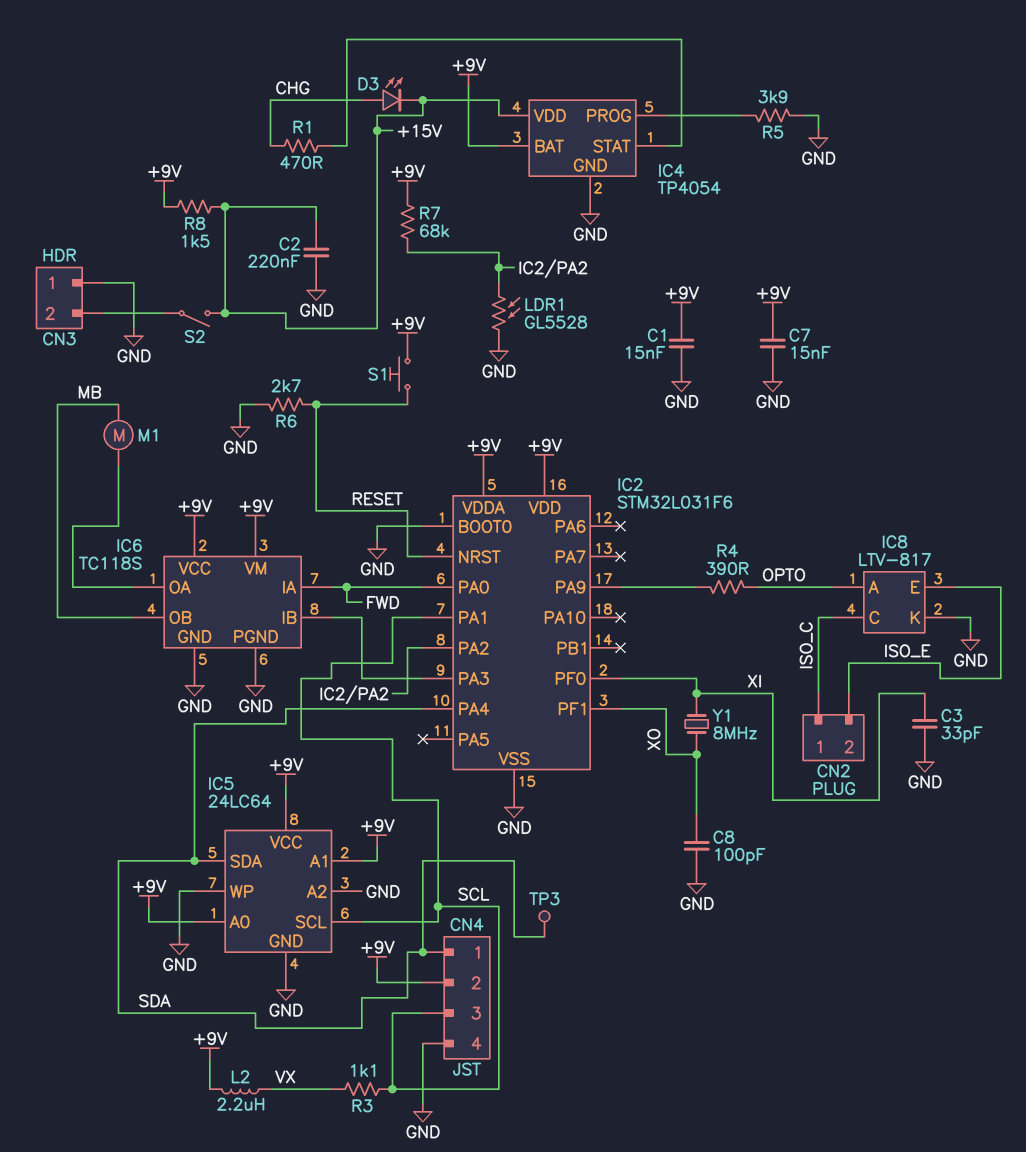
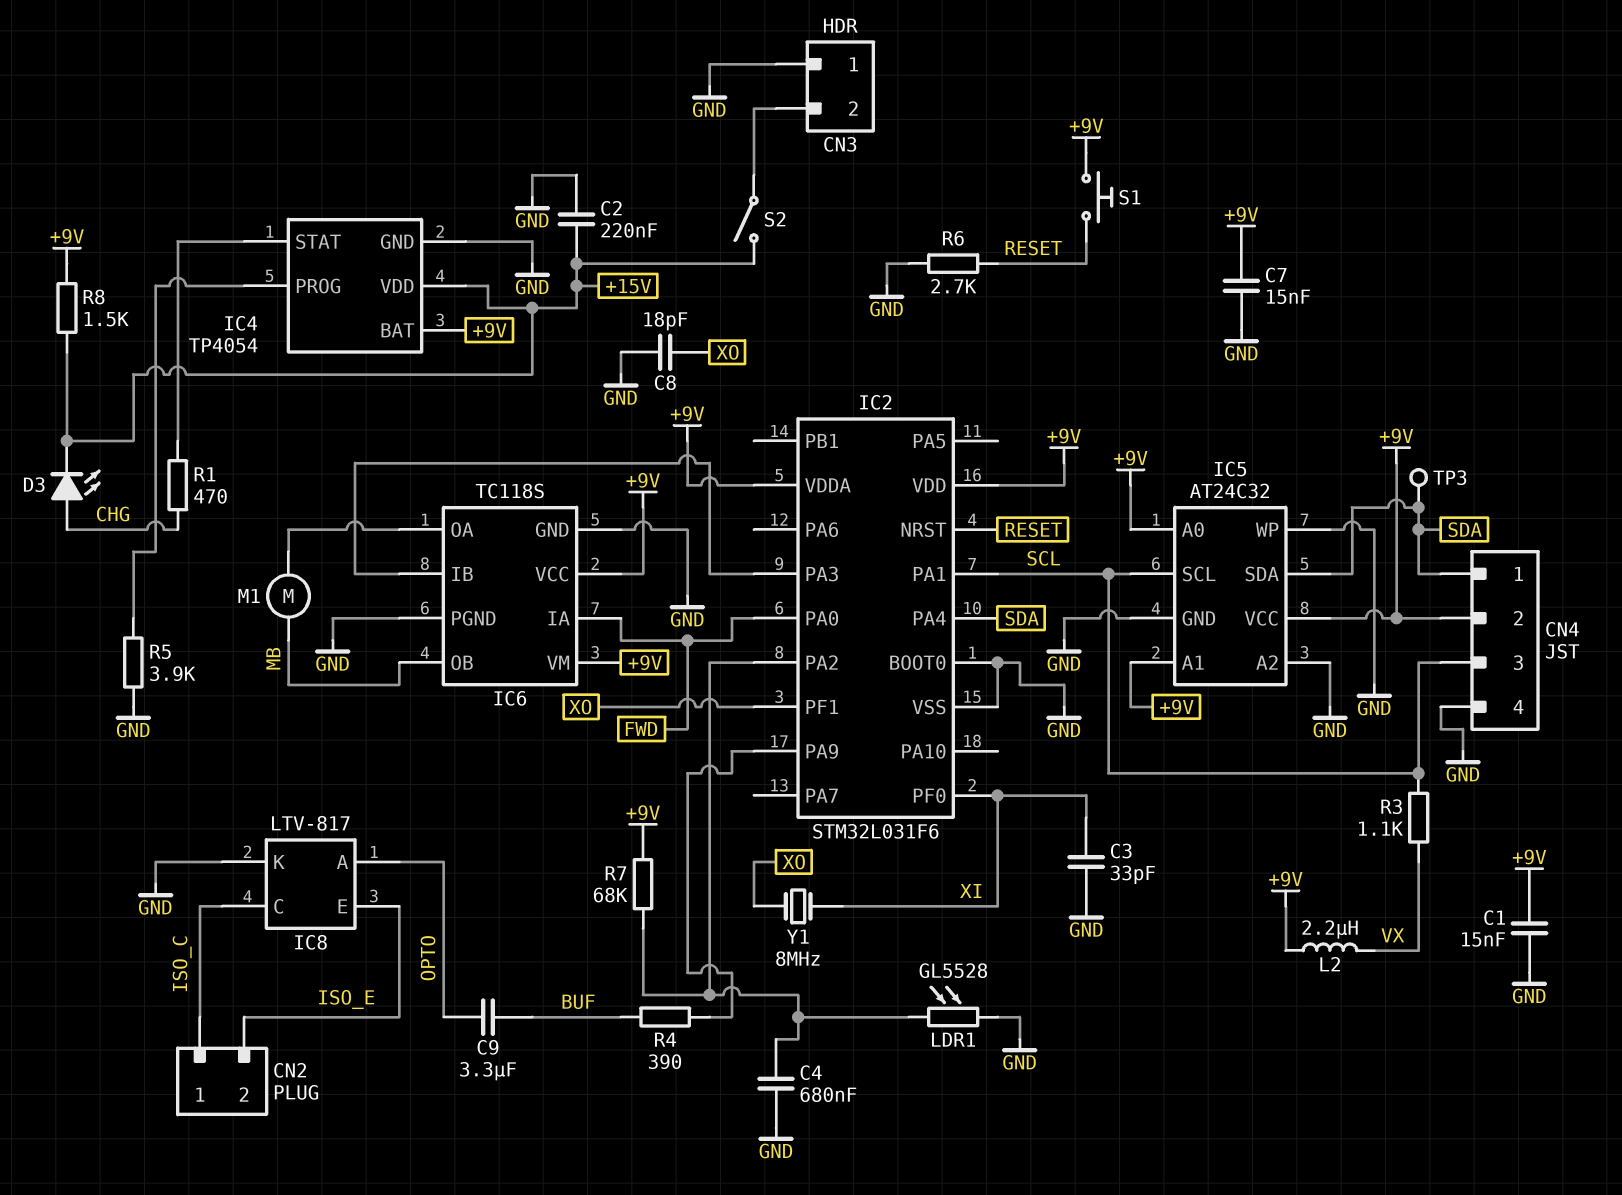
C4: none -> 680nF (GND, IC2/PA2)
C8: 100pF (GND, XO) -> 18pF (GND, XO)
C9: none -> 3.3uF (BUF, OPTO)
IC5: 24LC64 -> AT24C32
R4: 390 (IC2/PA9, OPTO) -> 390 (BUF, IC2/PA9)

